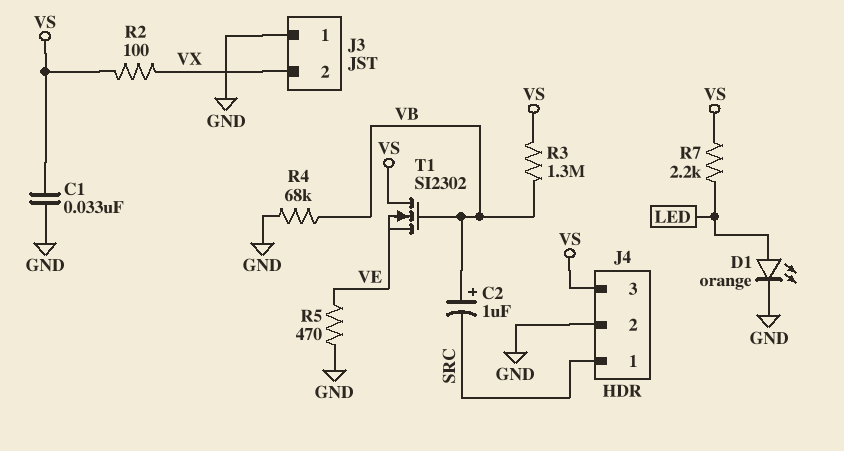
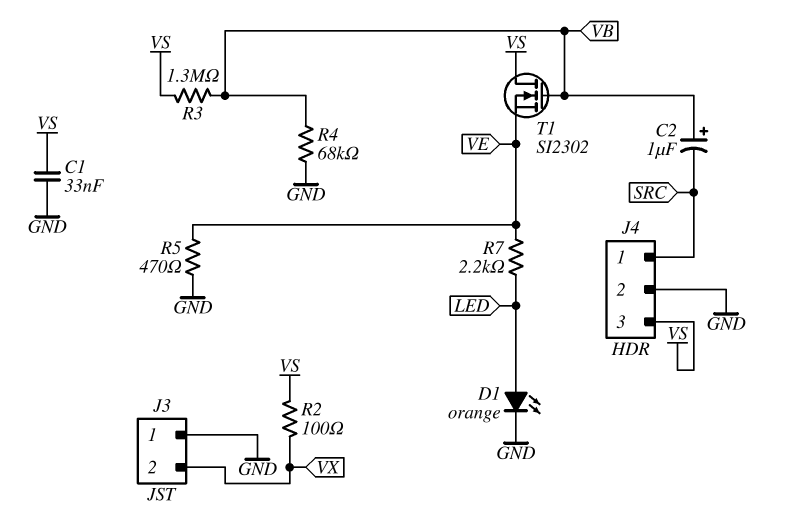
R7: 2.2k (LED, VS) -> 2.2k (LED, VE)

